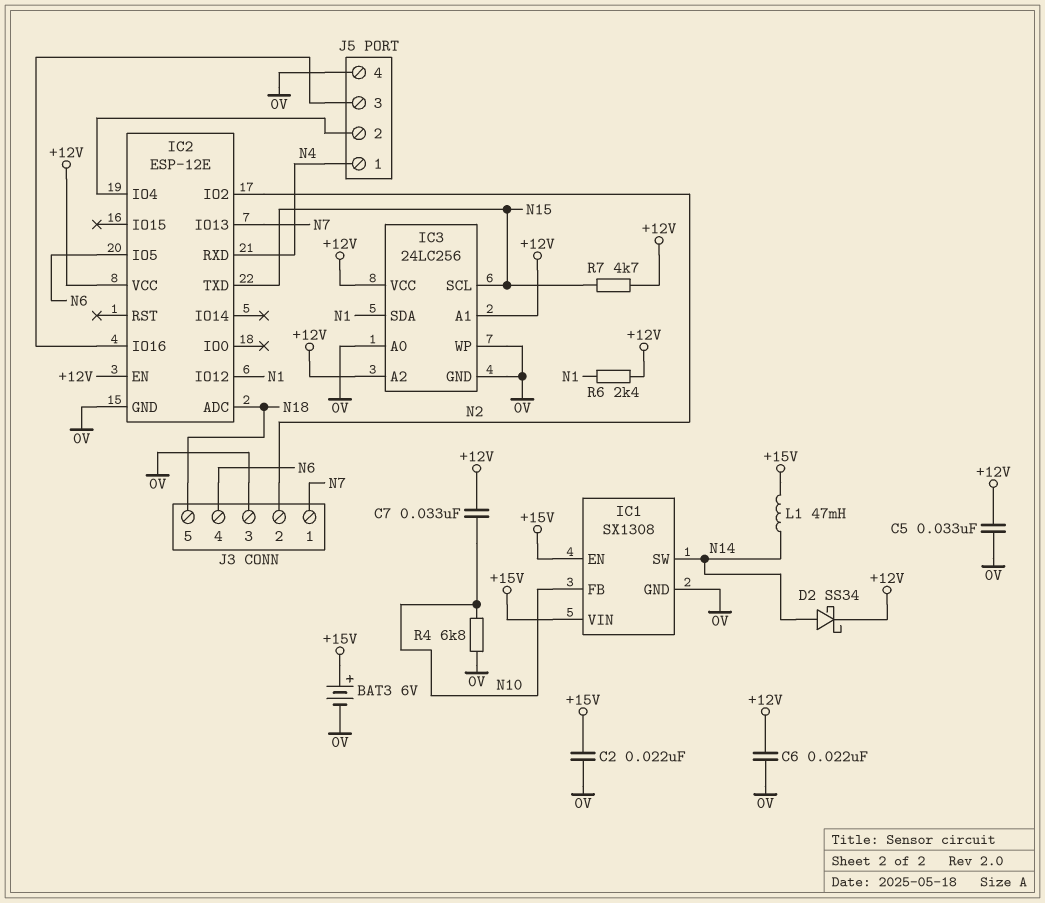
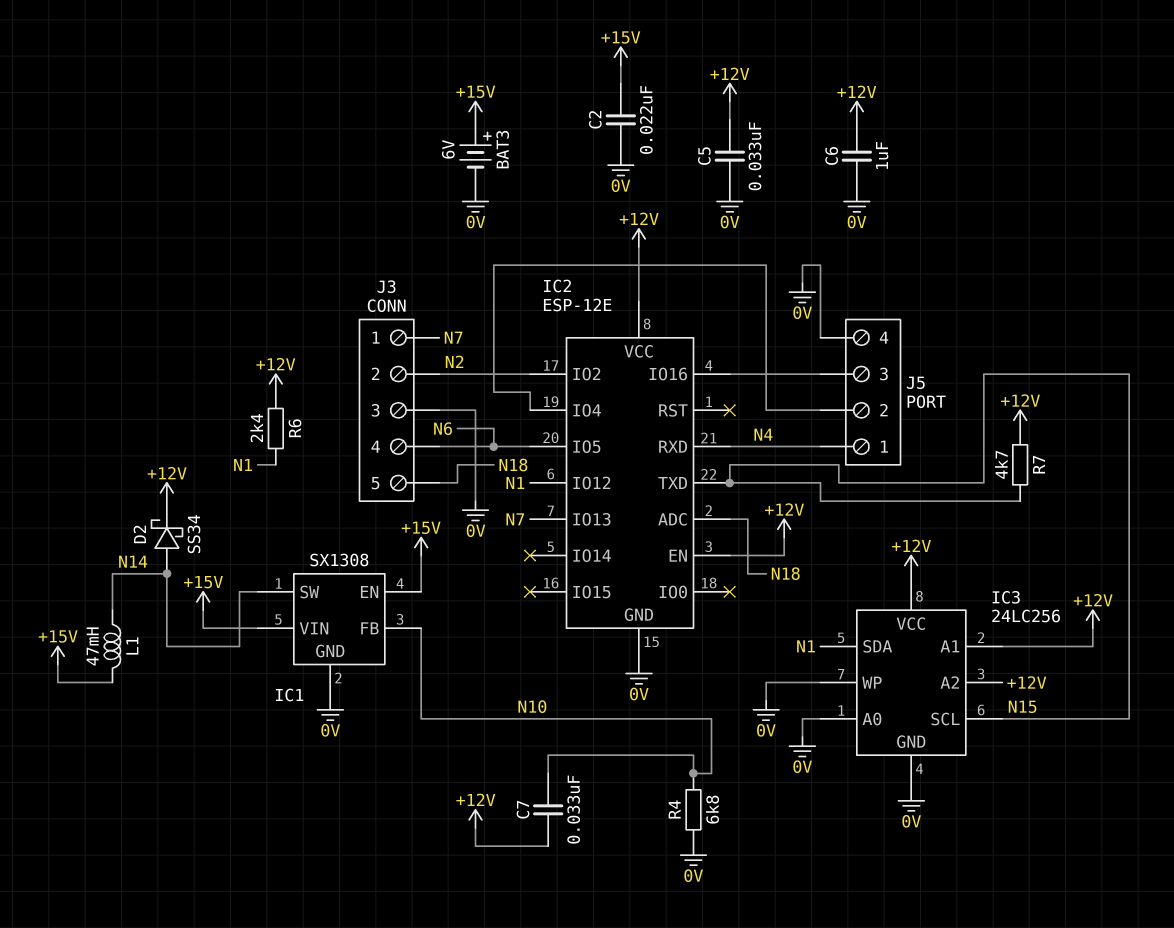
C6: 22nF (+12V, 0V) -> 1uF (+12V, 0V)

